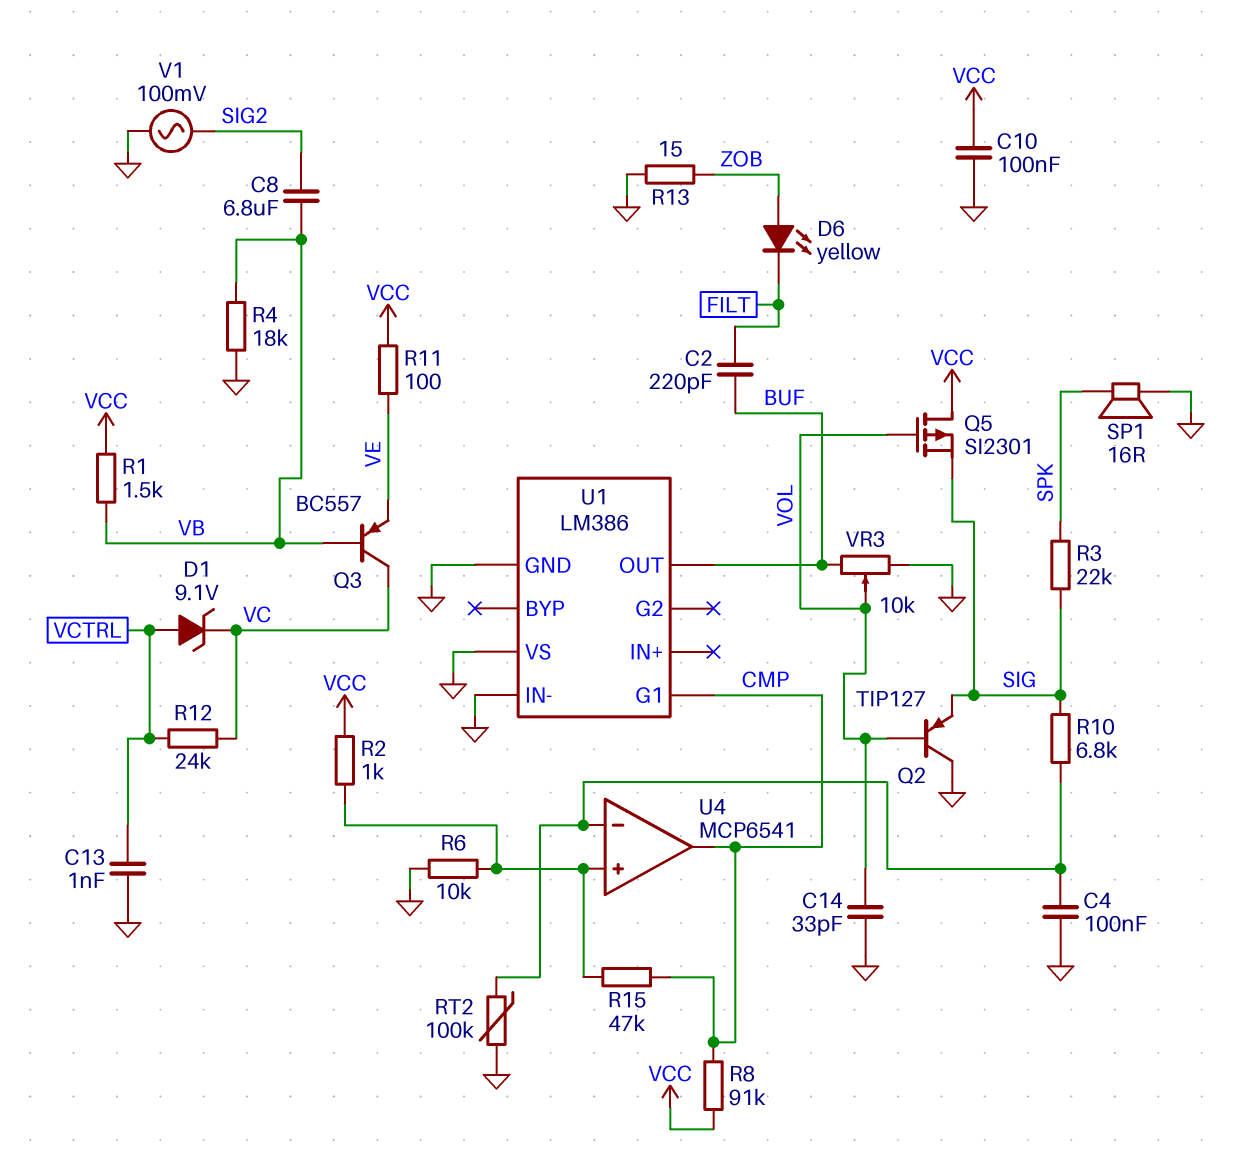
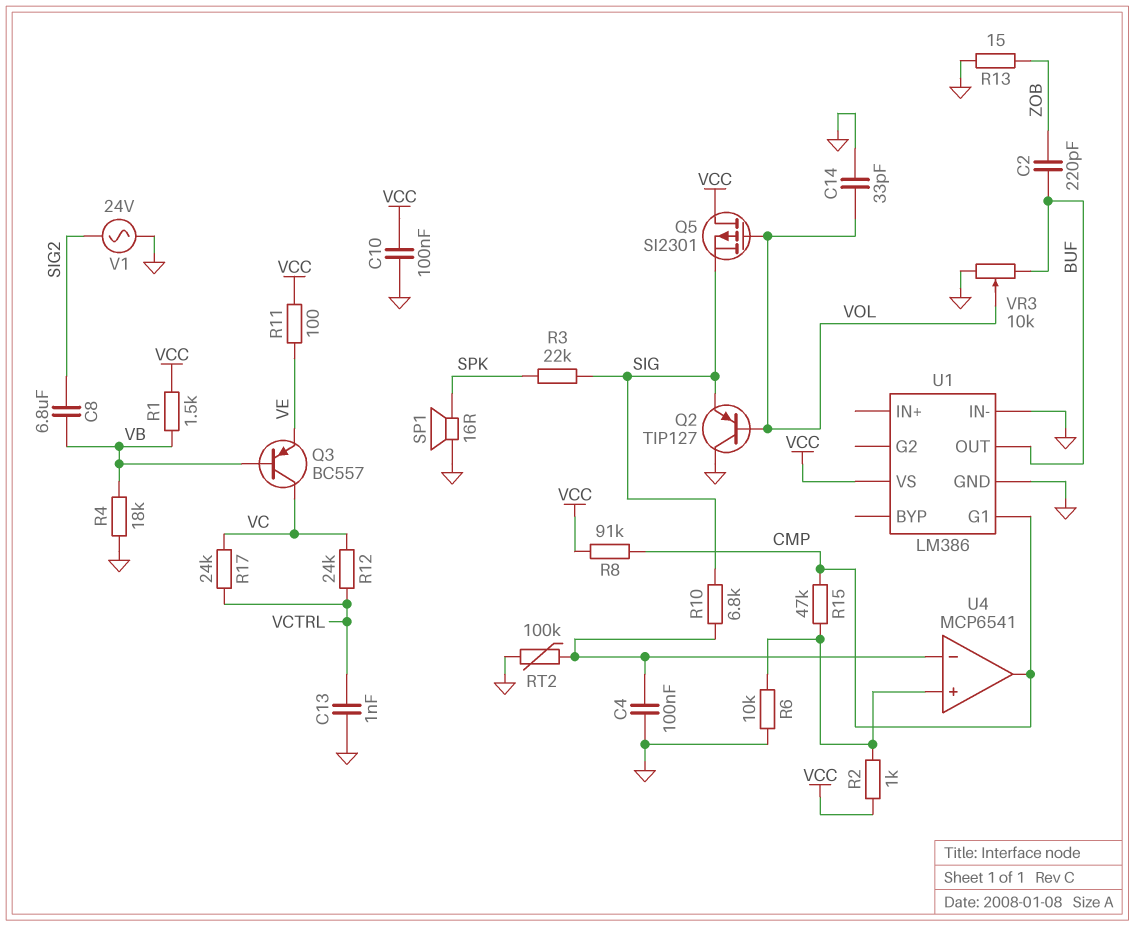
C2: 220pF (BUF, FILT) -> 220pF (BUF, ZOB)
D1: zener 9.1V (A VCTRL, K VC) -> none
D6: LED yellow (A ZOB, K FILT) -> none
R17: none -> 24k (VC, VCTRL)
U1 pin VS: GND -> VCC
V1: AC 100mV (GND, SIG2) -> AC 24V (GND, SIG2)

